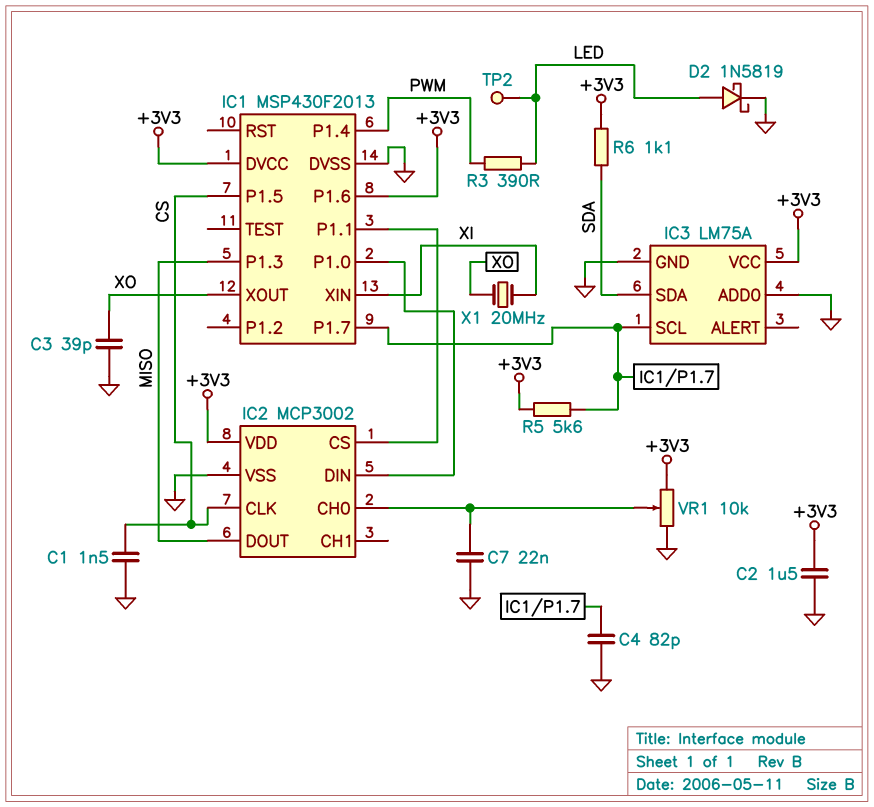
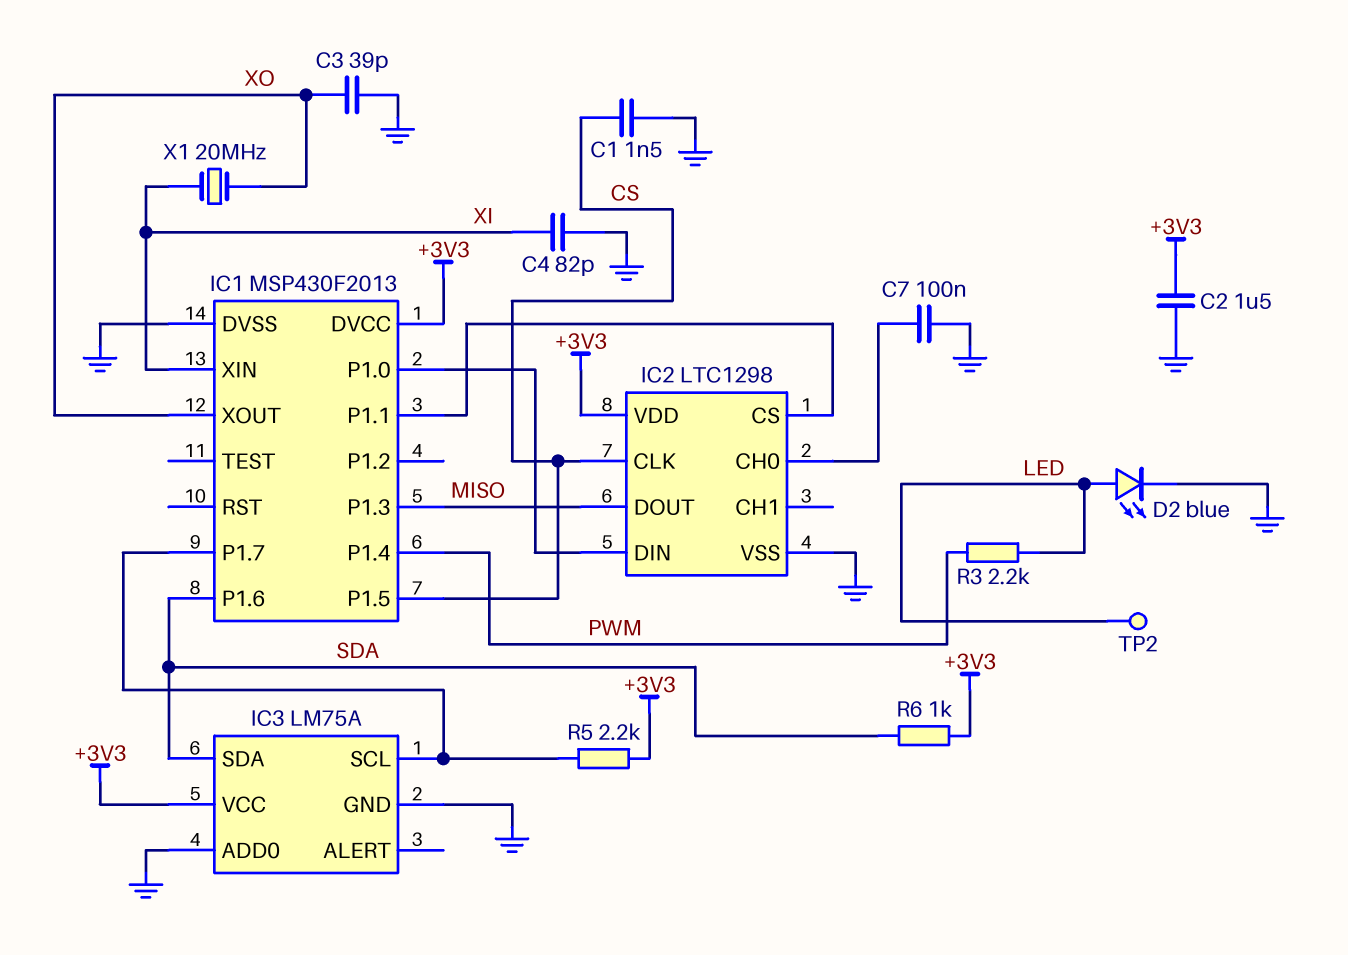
C4: 82pF (GND, IC1/P1.7) -> 82pF (GND, XI)
C7: 22nF (GND, IC2/CH0) -> 100nF (GND, IC2/CH0)
D2: schottky 1N5819 (A LED, K GND) -> LED blue (A LED, K GND)
IC1 pin P1.6: +3V3 -> SDA
IC2: MCP3002 -> LTC1298
R3: 390 (LED, PWM) -> 2.2k (LED, PWM)
R5: 5.6k (+3V3, IC1/P1.7) -> 2.2k (+3V3, IC1/P1.7)
R6: 1.1k (+3V3, SDA) -> 1k (+3V3, SDA)
VR1: 10k (+3V3, GND, wiper IC2/CH0) -> none

